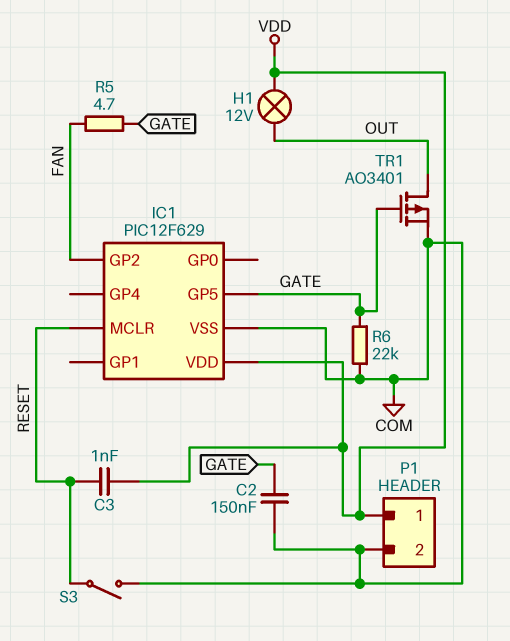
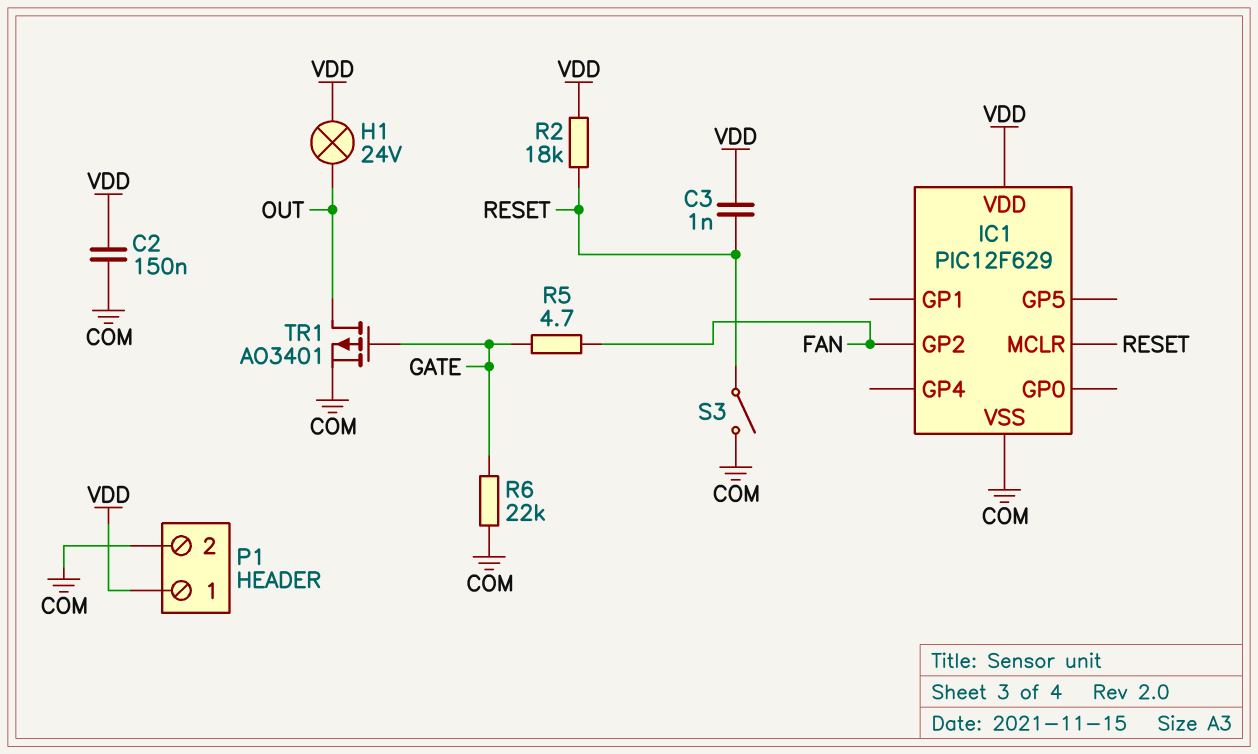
C2: 150nF (COM, GATE) -> 150nF (COM, VDD)
H1: lamp 12V (OUT, VDD) -> lamp 24V (OUT, VDD)
IC1 pin GP5: GATE -> none
R2: none -> 18k (RESET, VDD)

